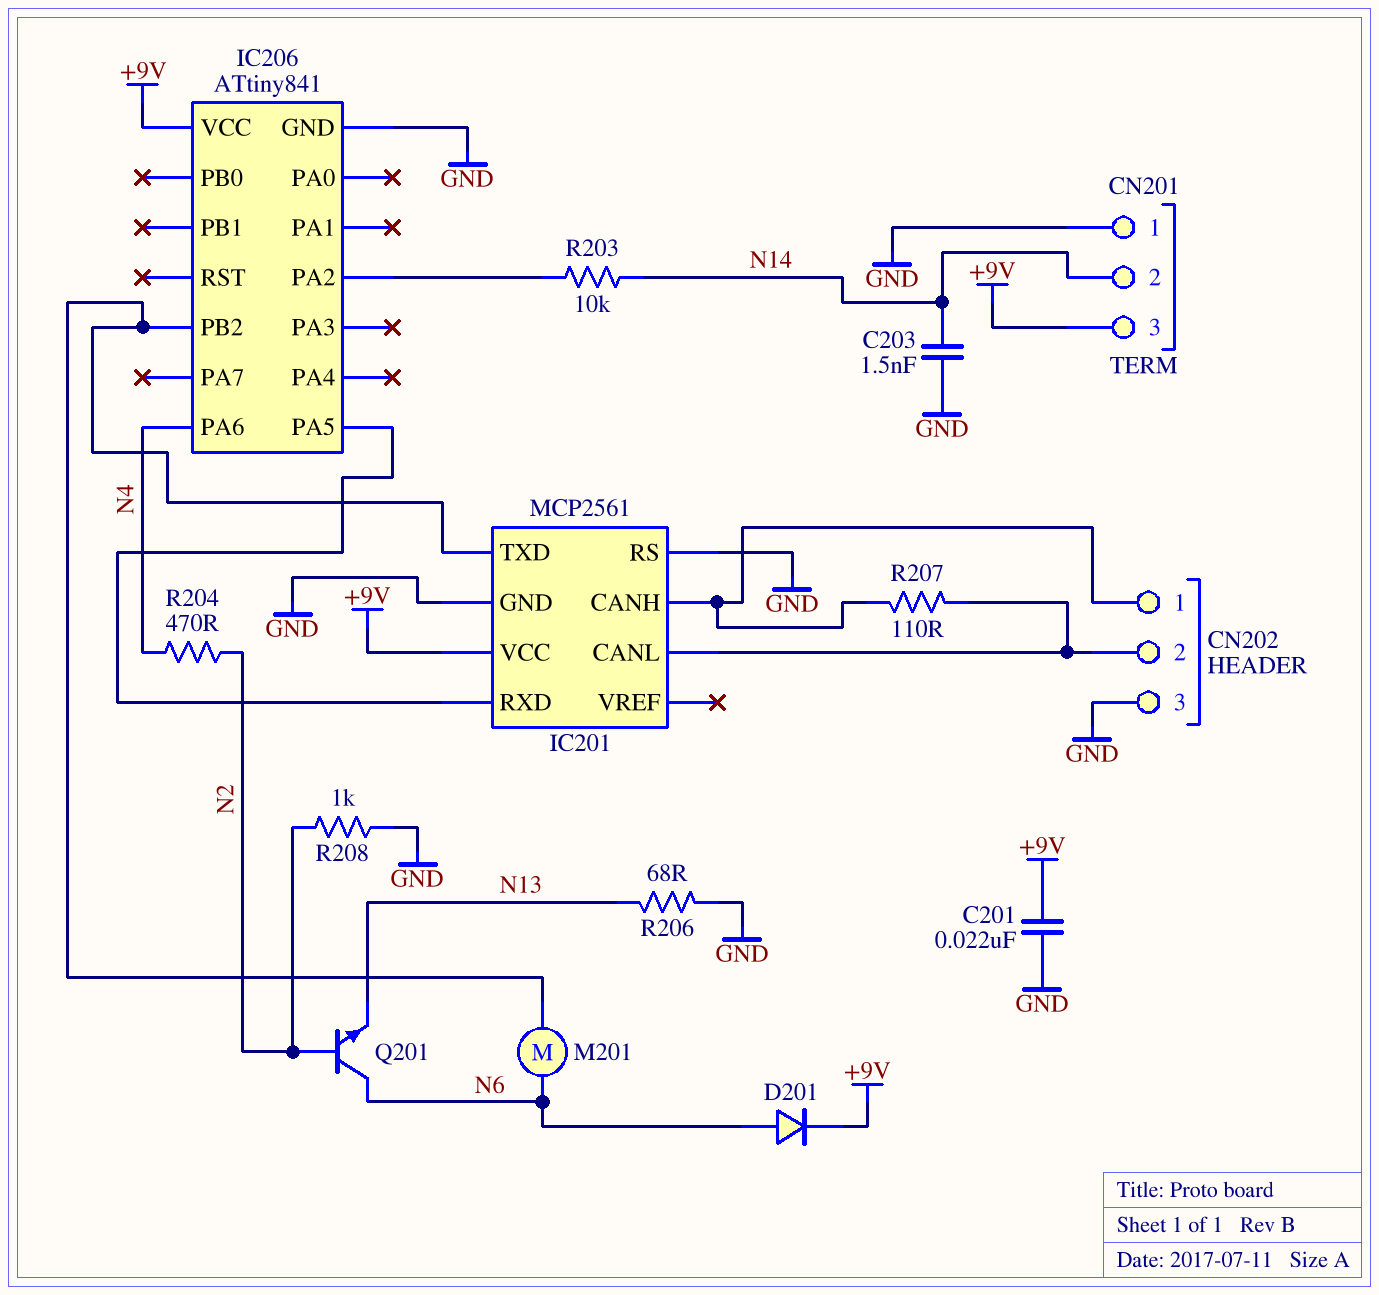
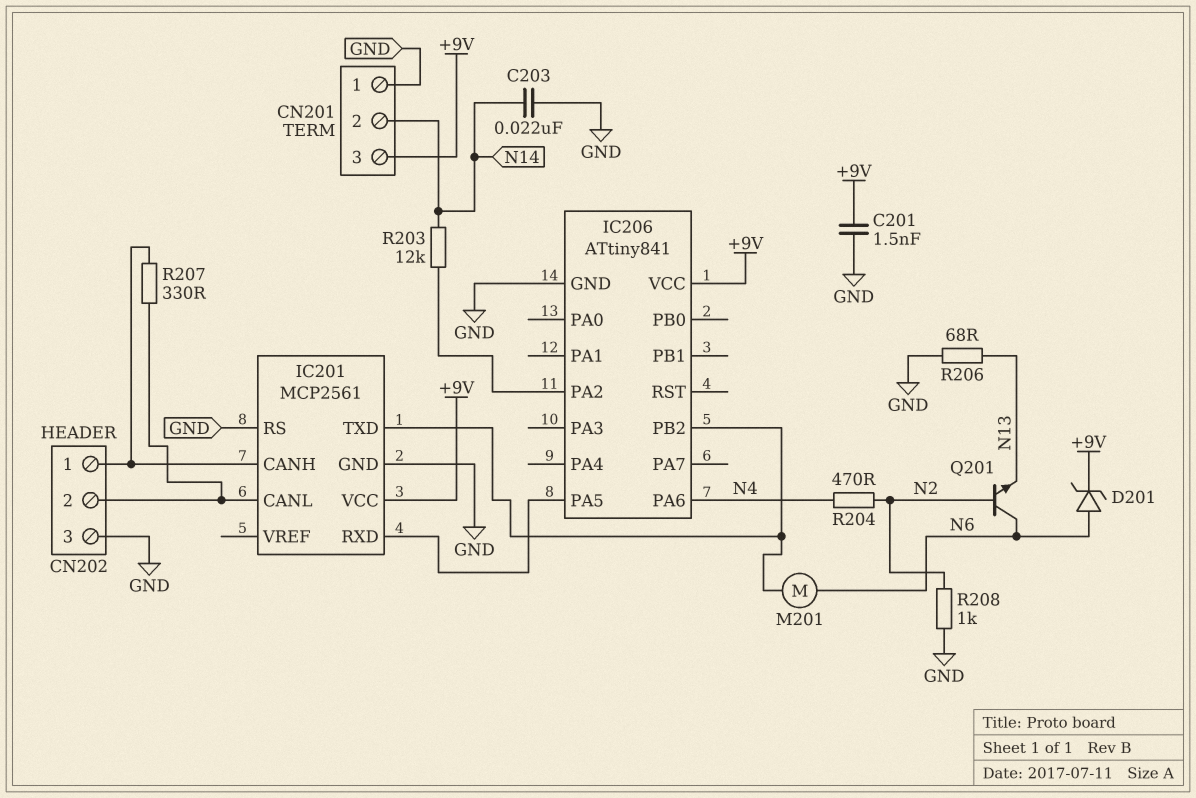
C201: 22nF (+9V, GND) -> 1.5nF (+9V, GND)
C203: 1.5nF (GND, N14) -> 22nF (GND, N14)
D201: diode (A N6, K +9V) -> zener (A N6, K +9V)
R203: 10k (IC206/PA2, N14) -> 12k (IC206/PA2, N14)
R207: 110 (CN202/1, CN202/2) -> 330 (CN202/1, CN202/2)

